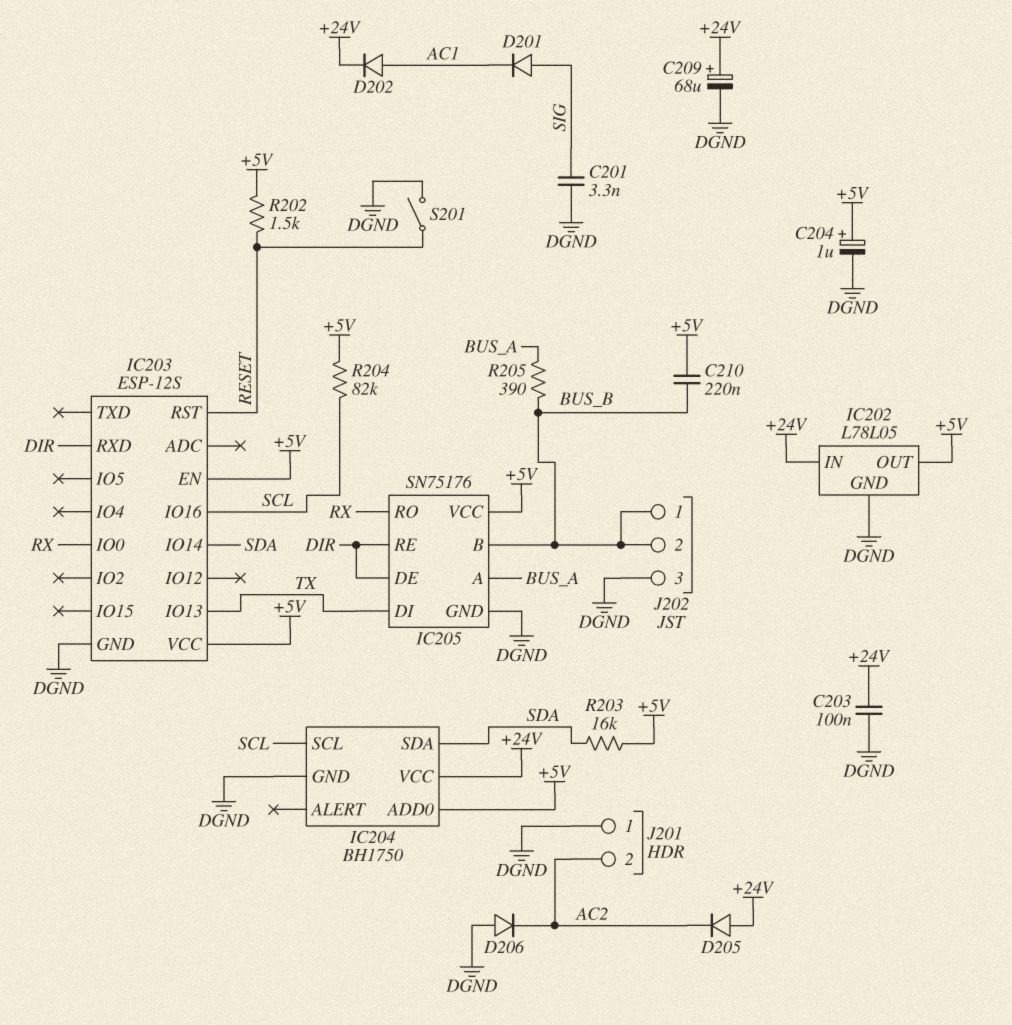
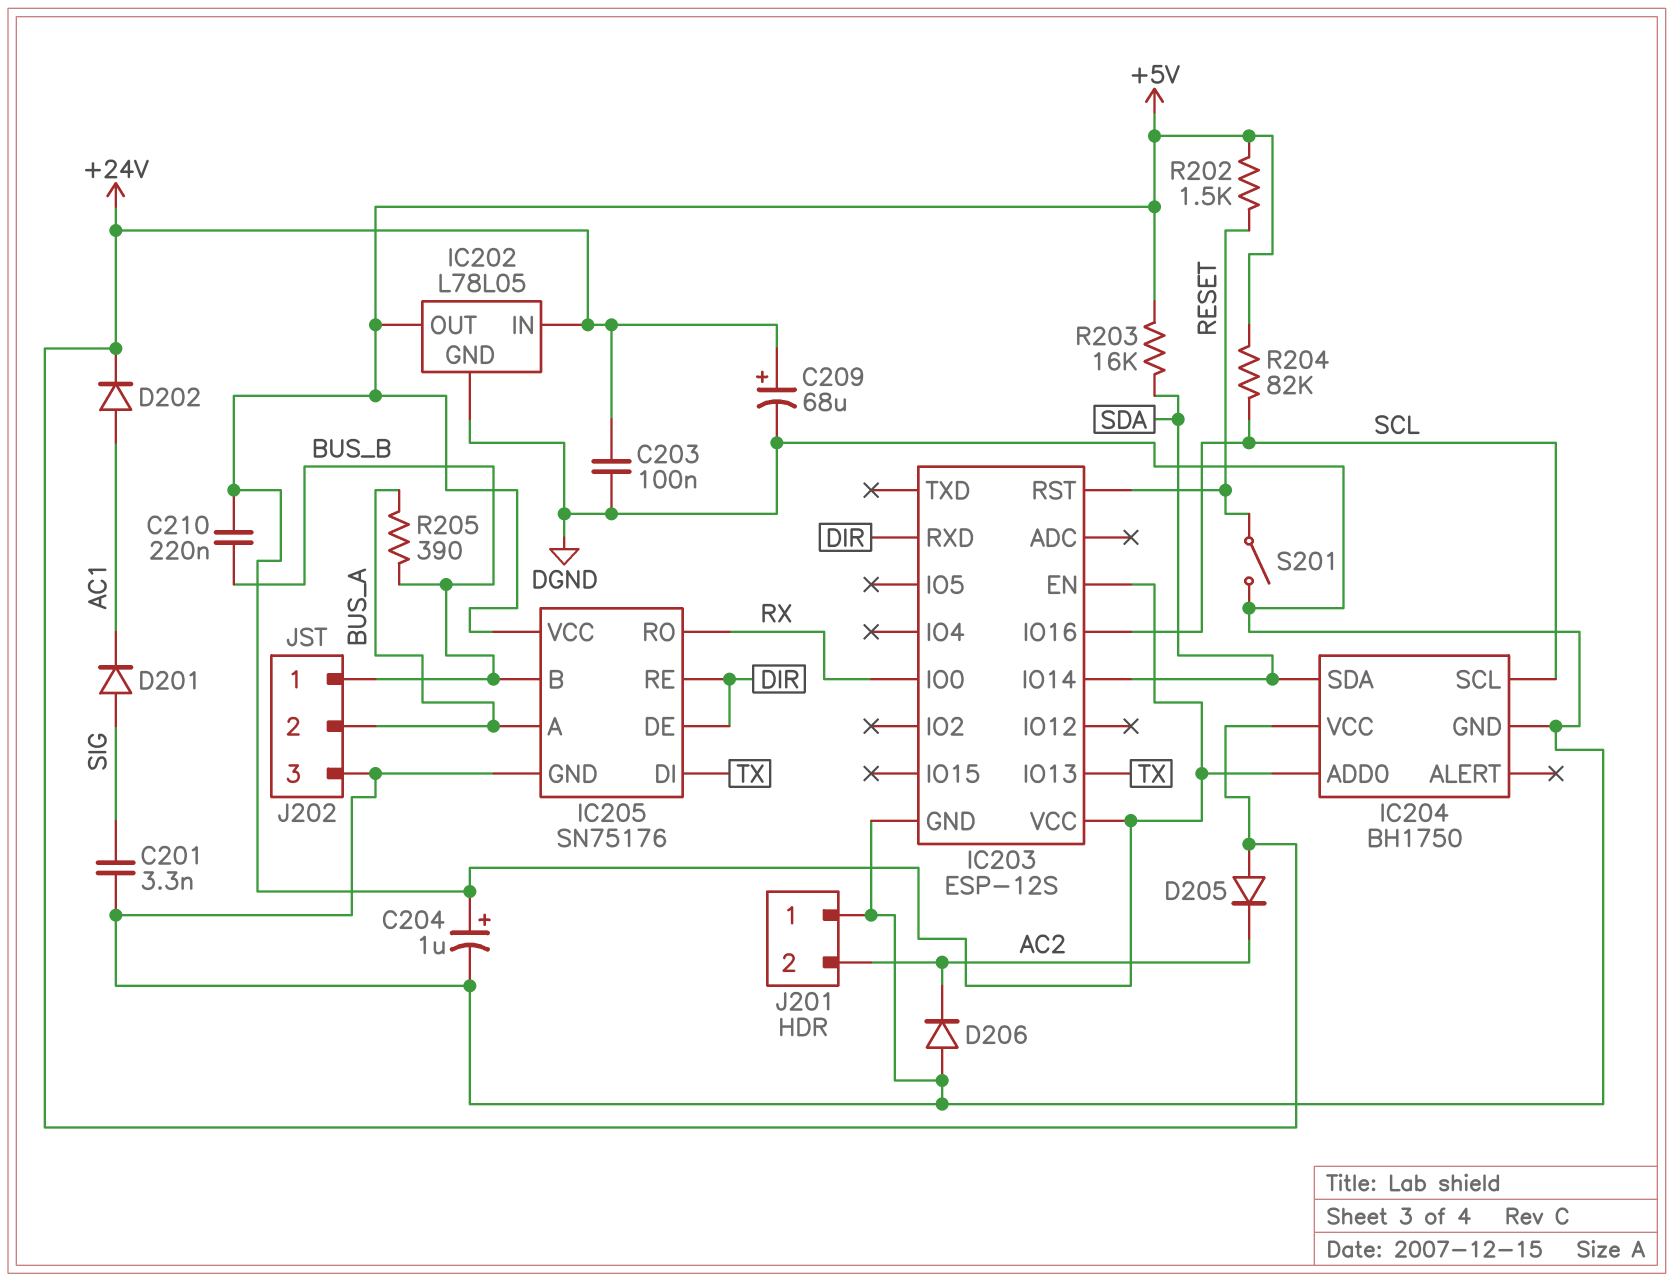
J202 pin 2: BUS_B -> BUS_A

